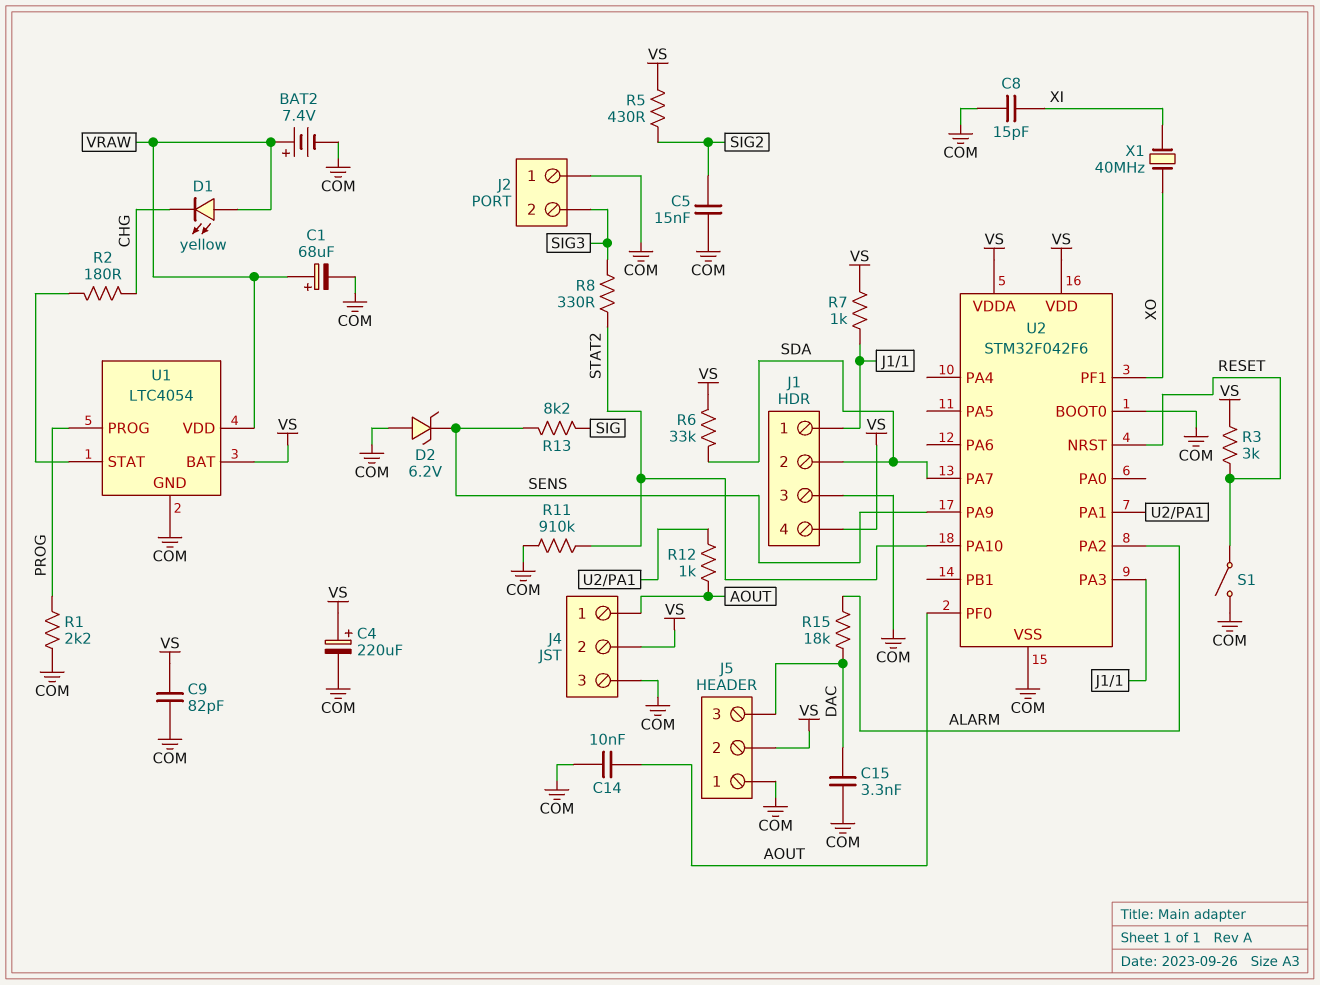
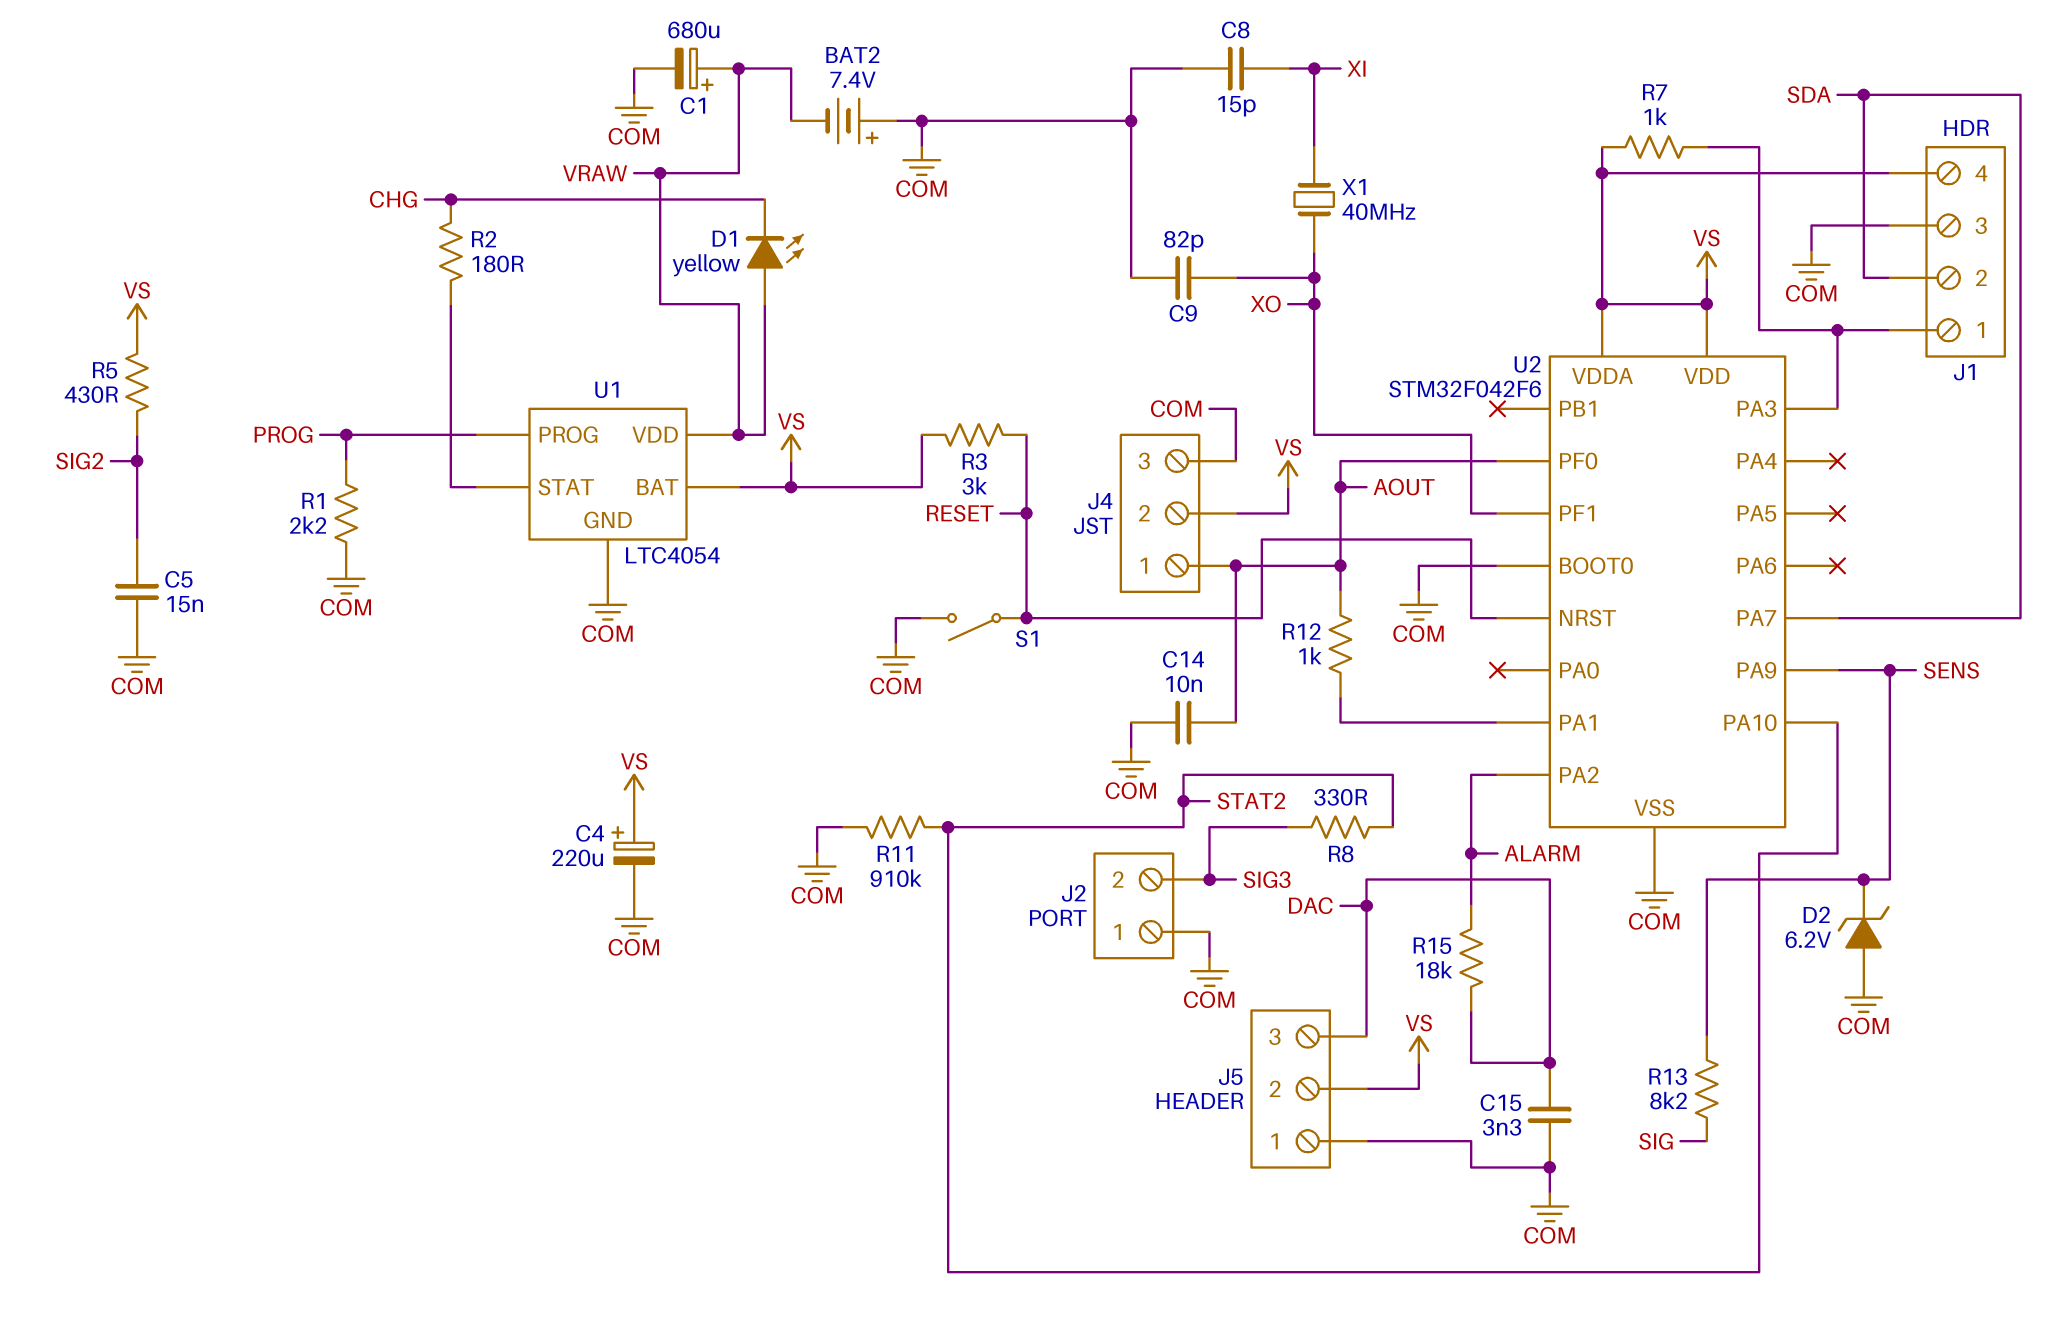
BAT2: 7.4V (plus VRAW, minus COM) -> 7.4V (plus COM, minus VRAW)
C1: 68uF (plus VRAW, minus COM) -> 680uF (plus VRAW, minus COM)
C9: 82pF (COM, VS) -> 82pF (COM, XO)
R6: 33k (SDA, VS) -> none

